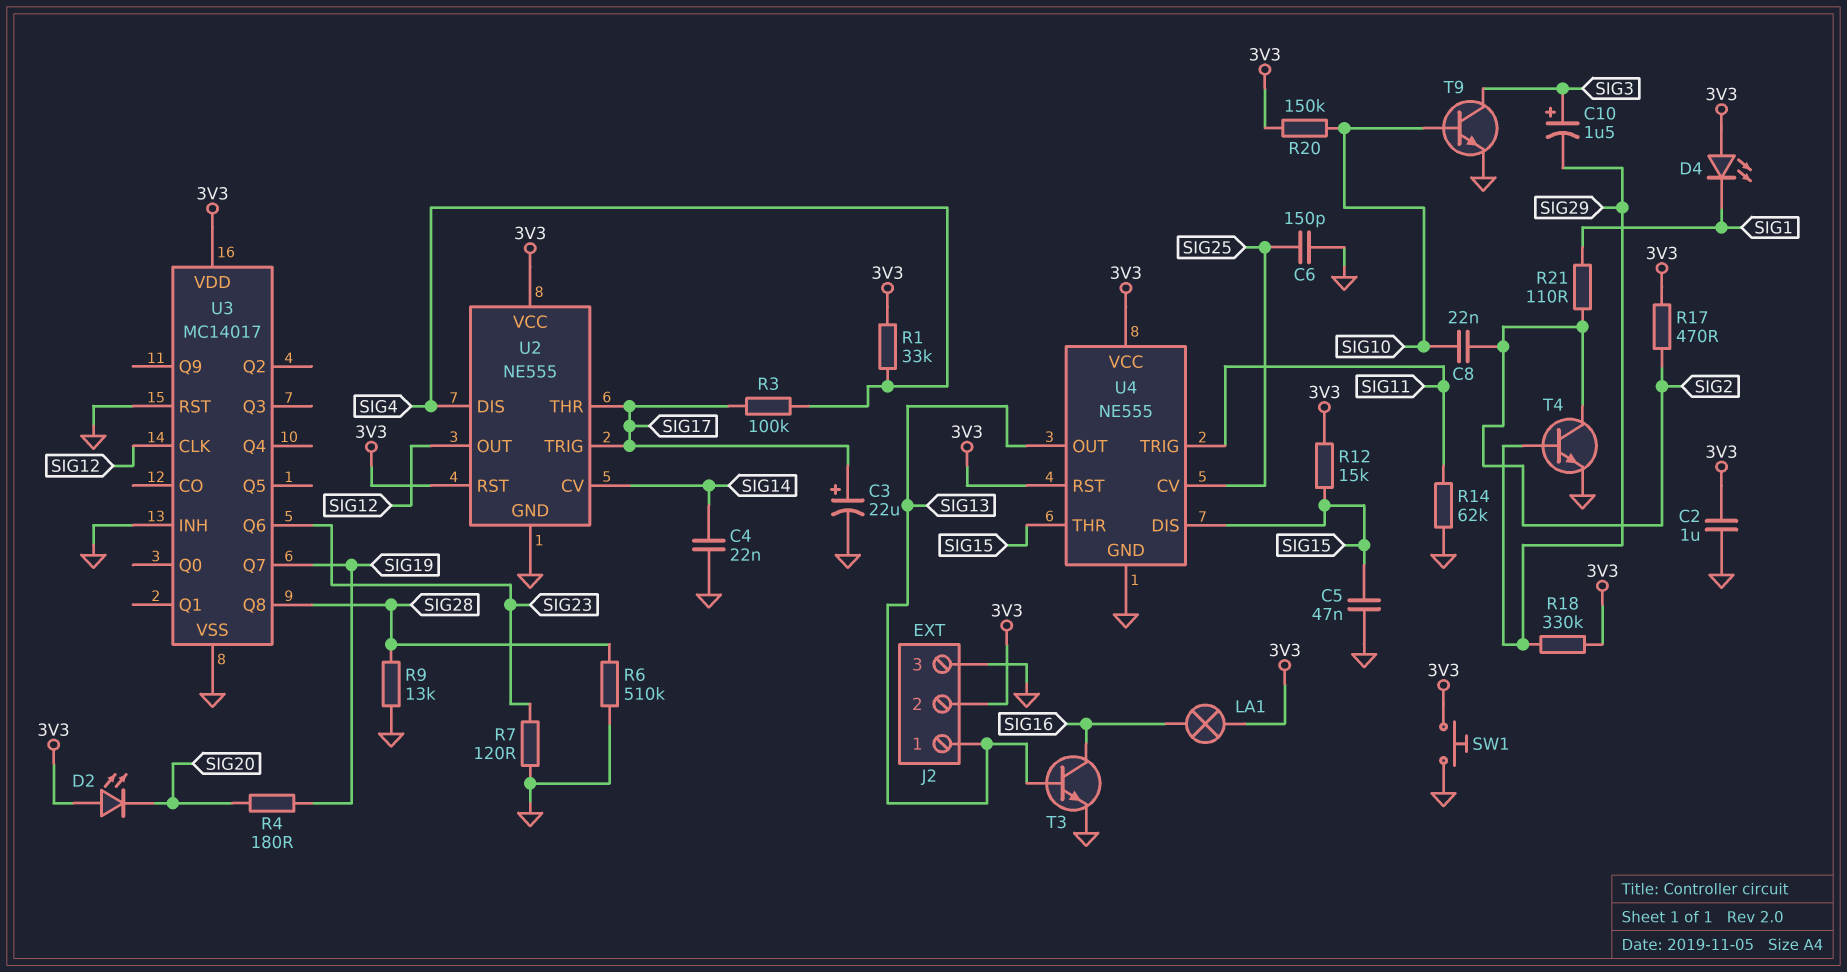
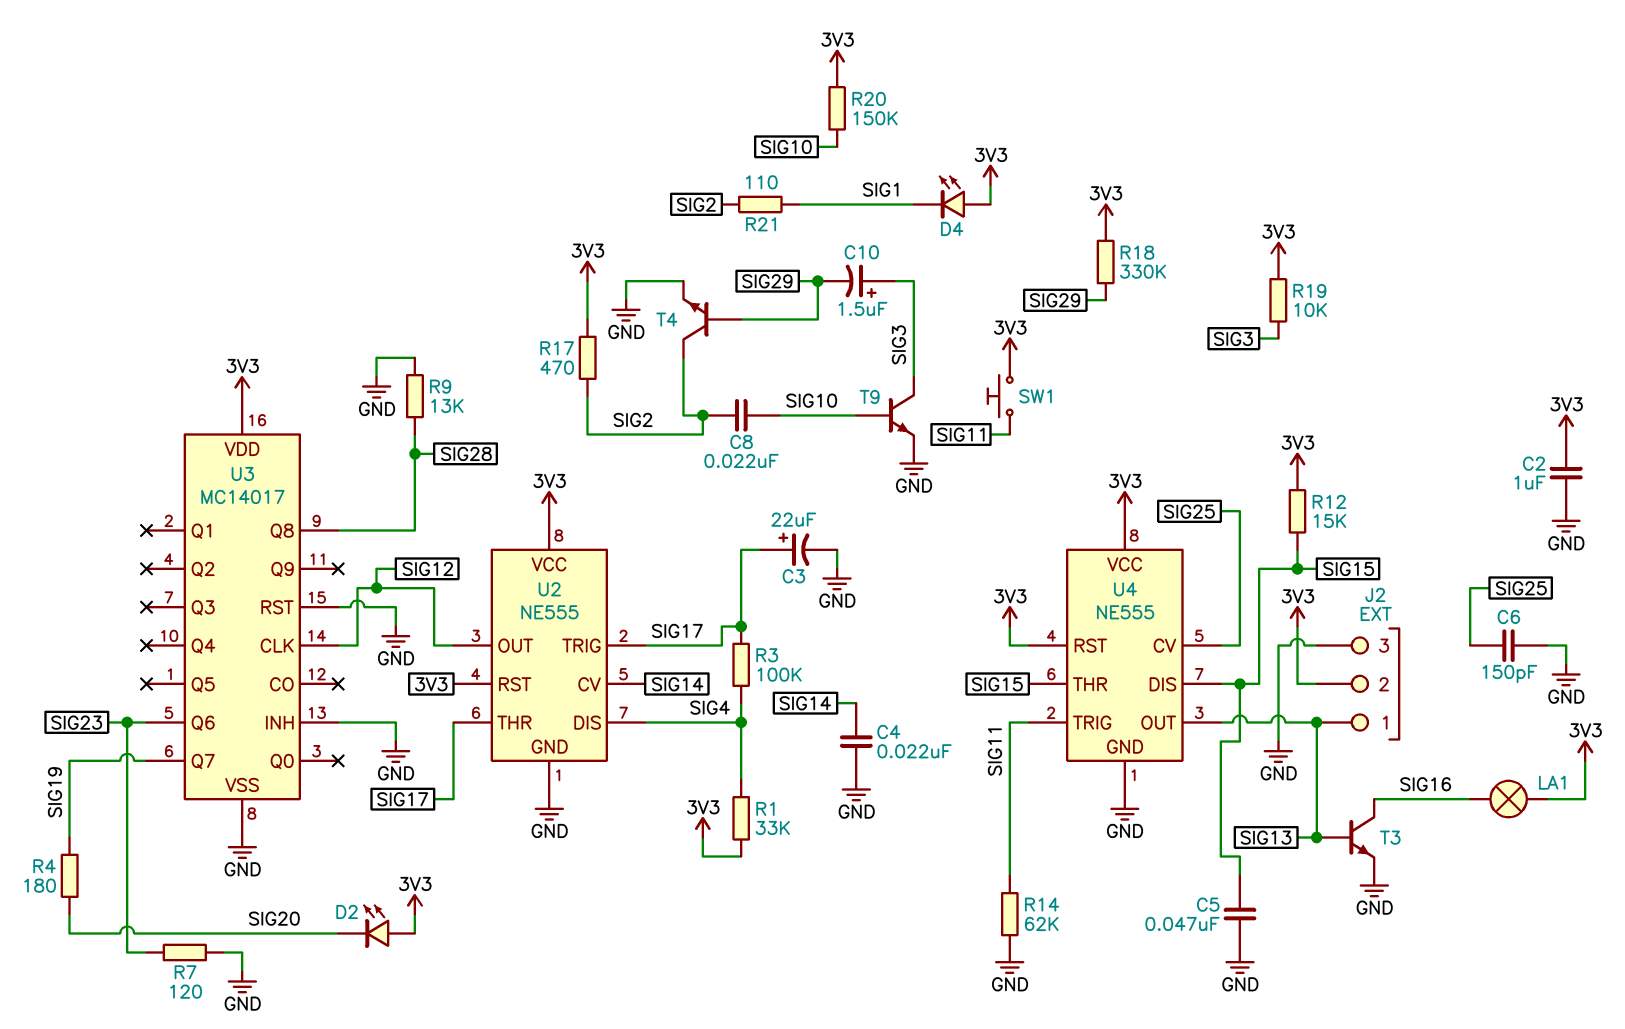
R6: 510k (GND, SIG28) -> none
R19: none -> 10k (3V3, SIG3)
SW1: button (3V3, GND) -> button (3V3, SIG11)

